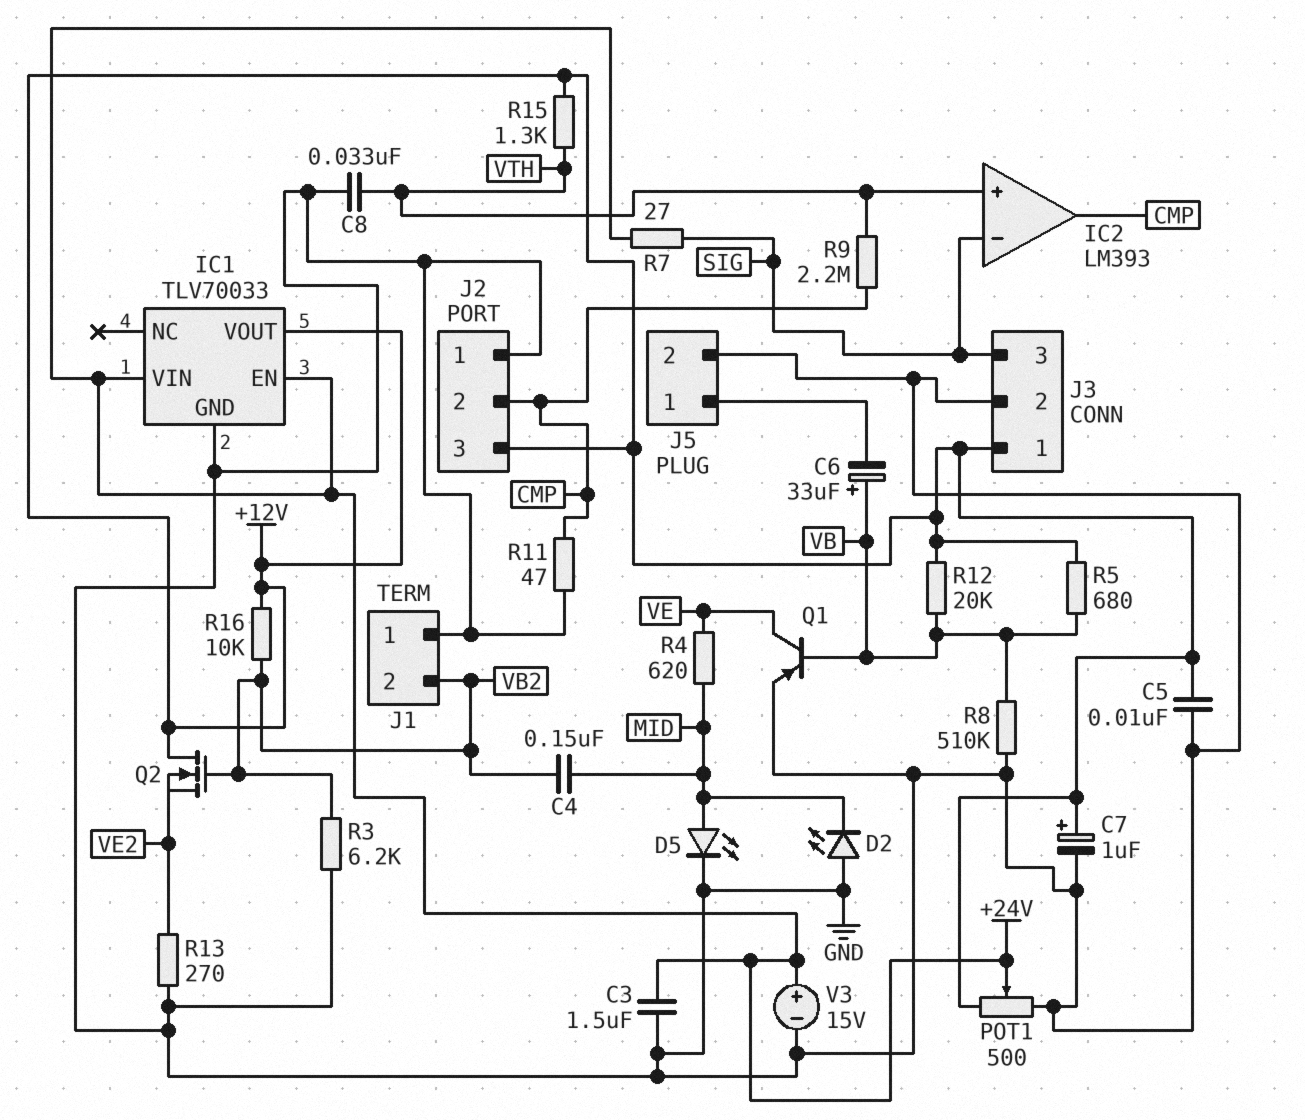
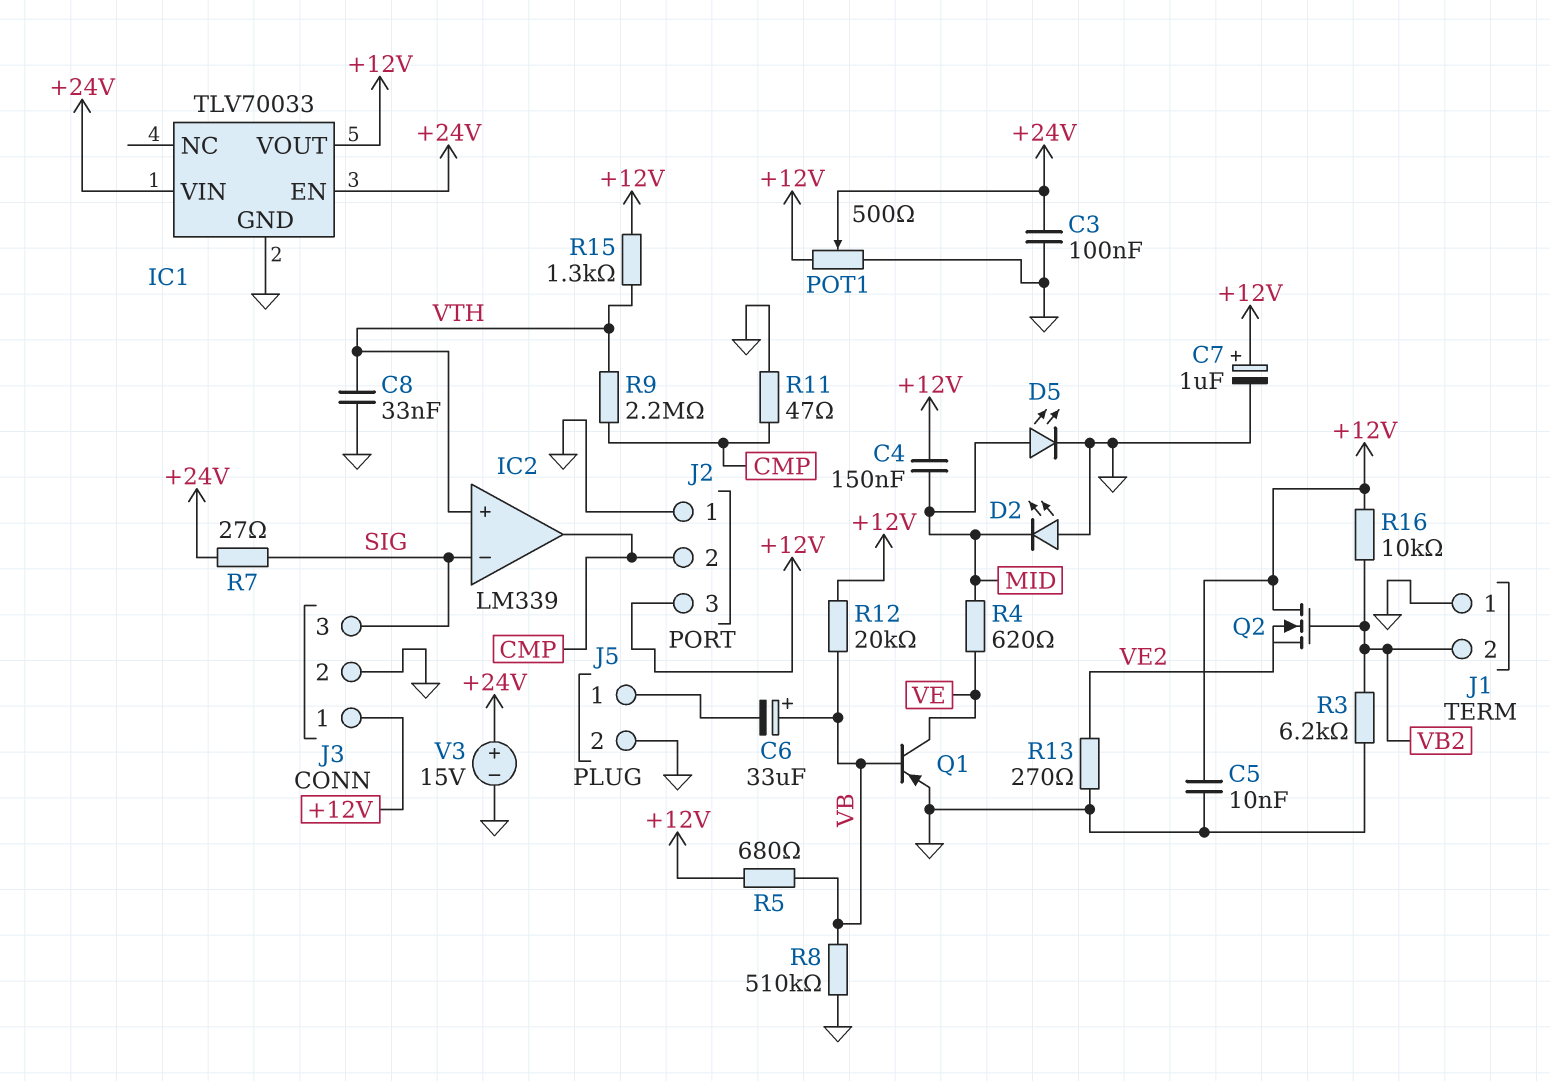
C3: 1.5uF (+24V, GND) -> 100nF (+24V, GND)
C4: 150nF (MID, VB2) -> 150nF (+12V, MID)
IC2: LM393 -> LM339

